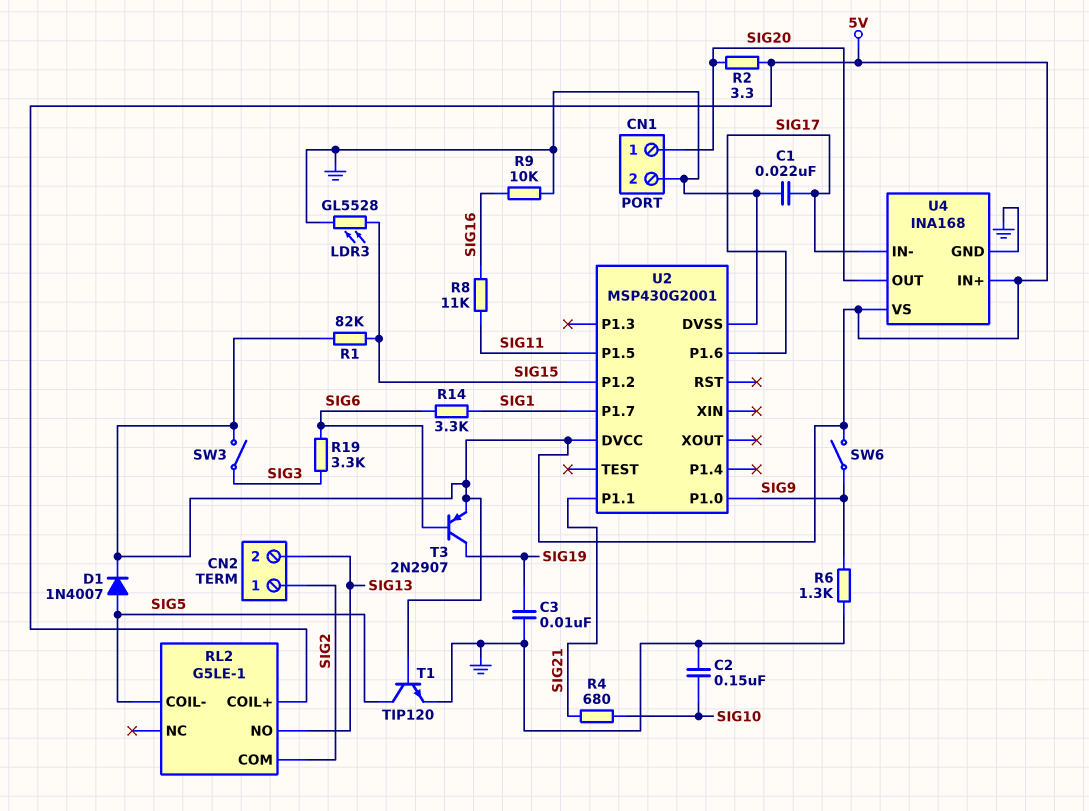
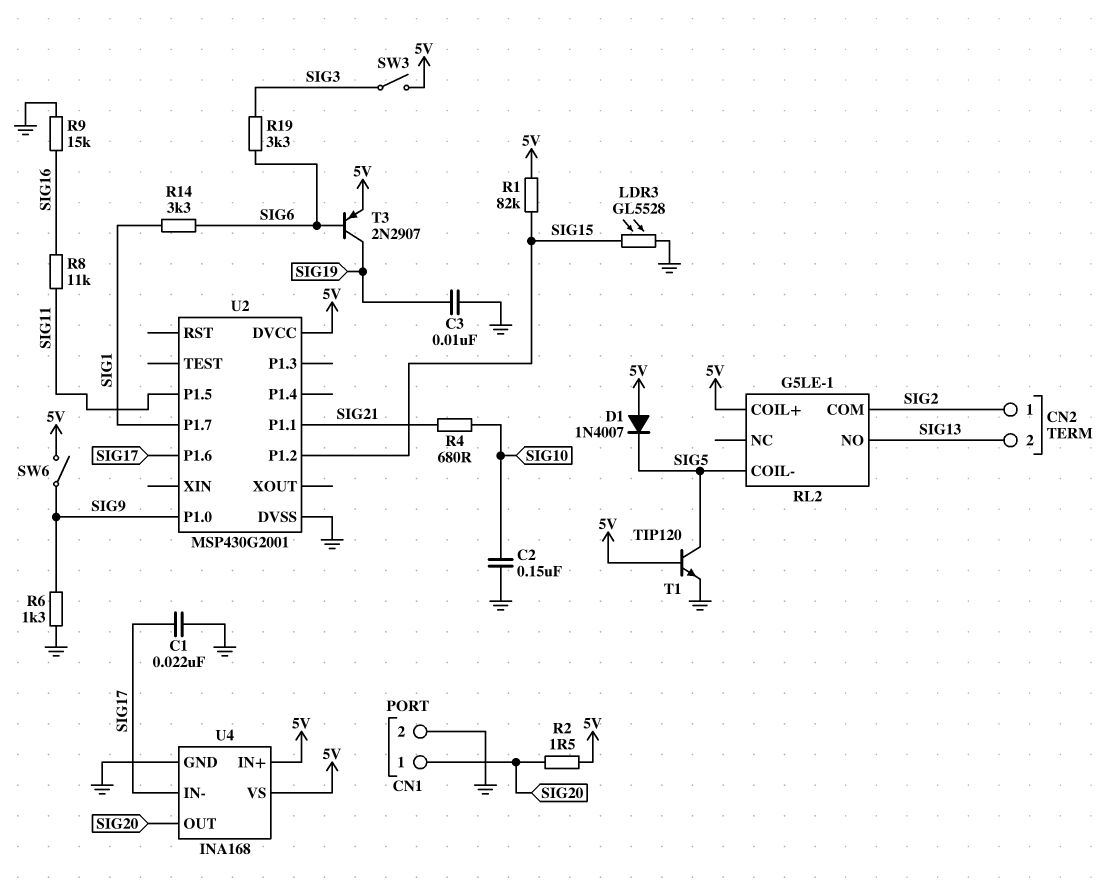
D1: diode 1N4007 (A SIG5, K 5V) -> diode 1N4007 (A 5V, K SIG5)
R2: 3.3 (5V, SIG20) -> 1.5 (5V, SIG20)
R9: 10k (GND, SIG16) -> 15k (GND, SIG16)

